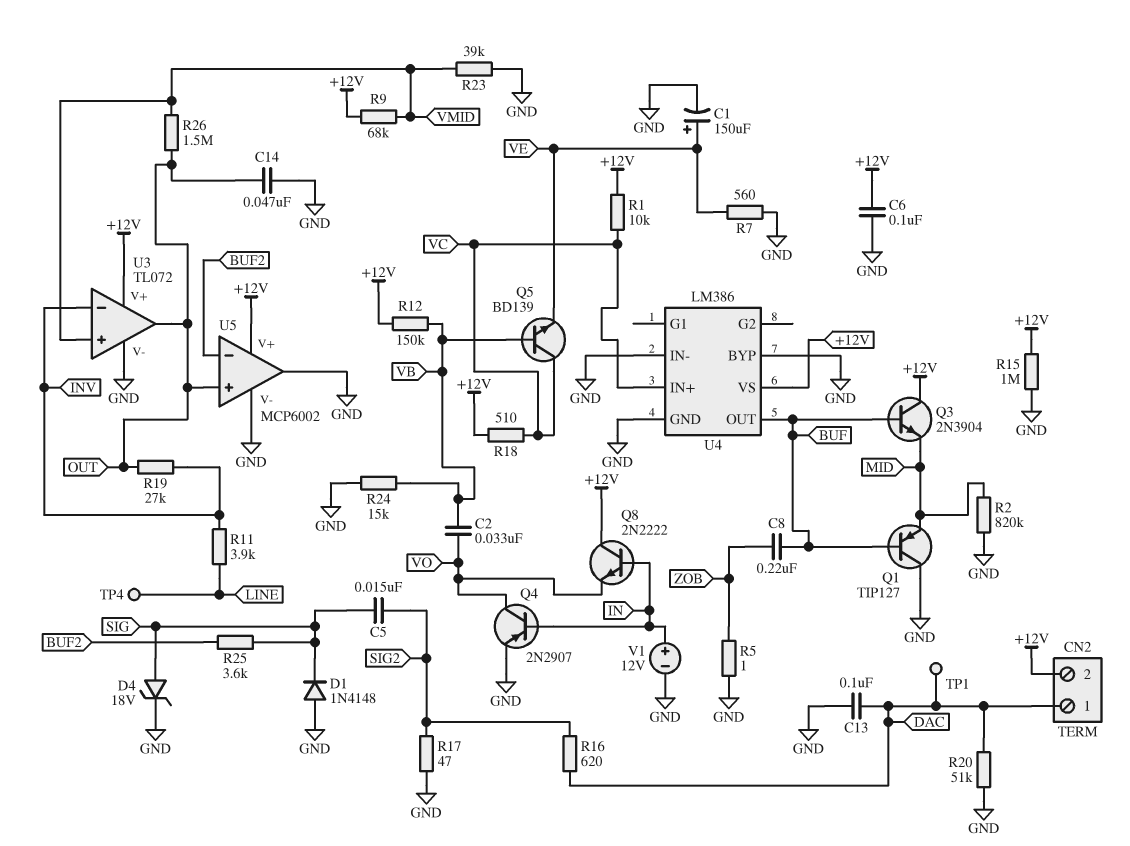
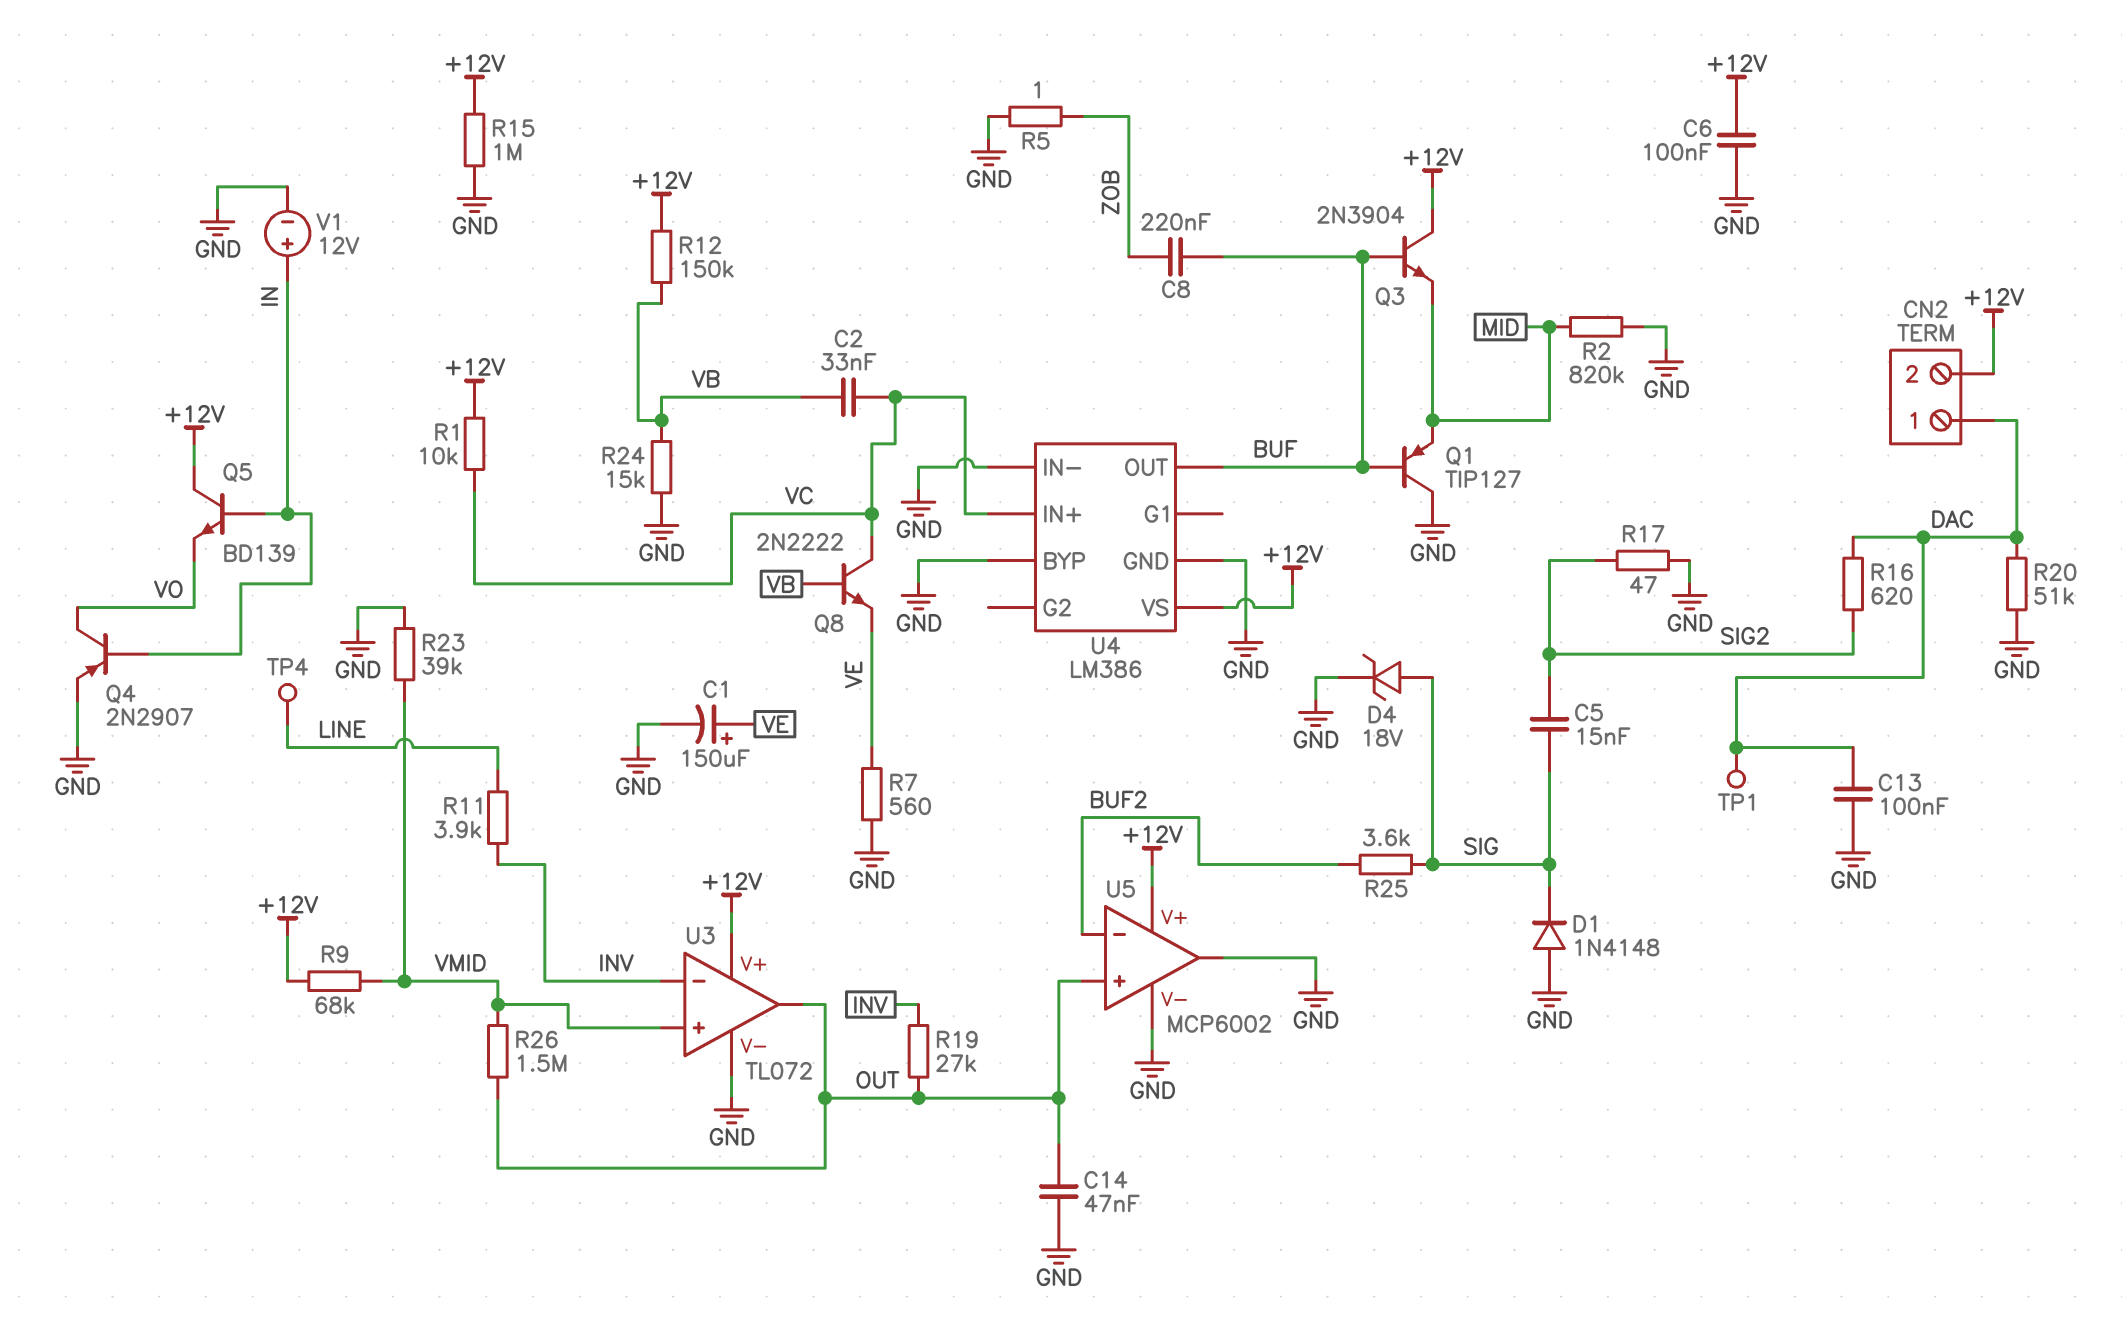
C2: 33nF (VB, VO) -> 33nF (VB, VC)
Q5: NPN BD139 (B VB, C VC, E VE) -> NPN BD139 (B IN, C +12V, E VO)
Q8: NPN 2N2222 (B IN, C +12V, E VO) -> NPN 2N2222 (B VB, C VC, E VE)
R18: 510 (+12V, VC) -> none

